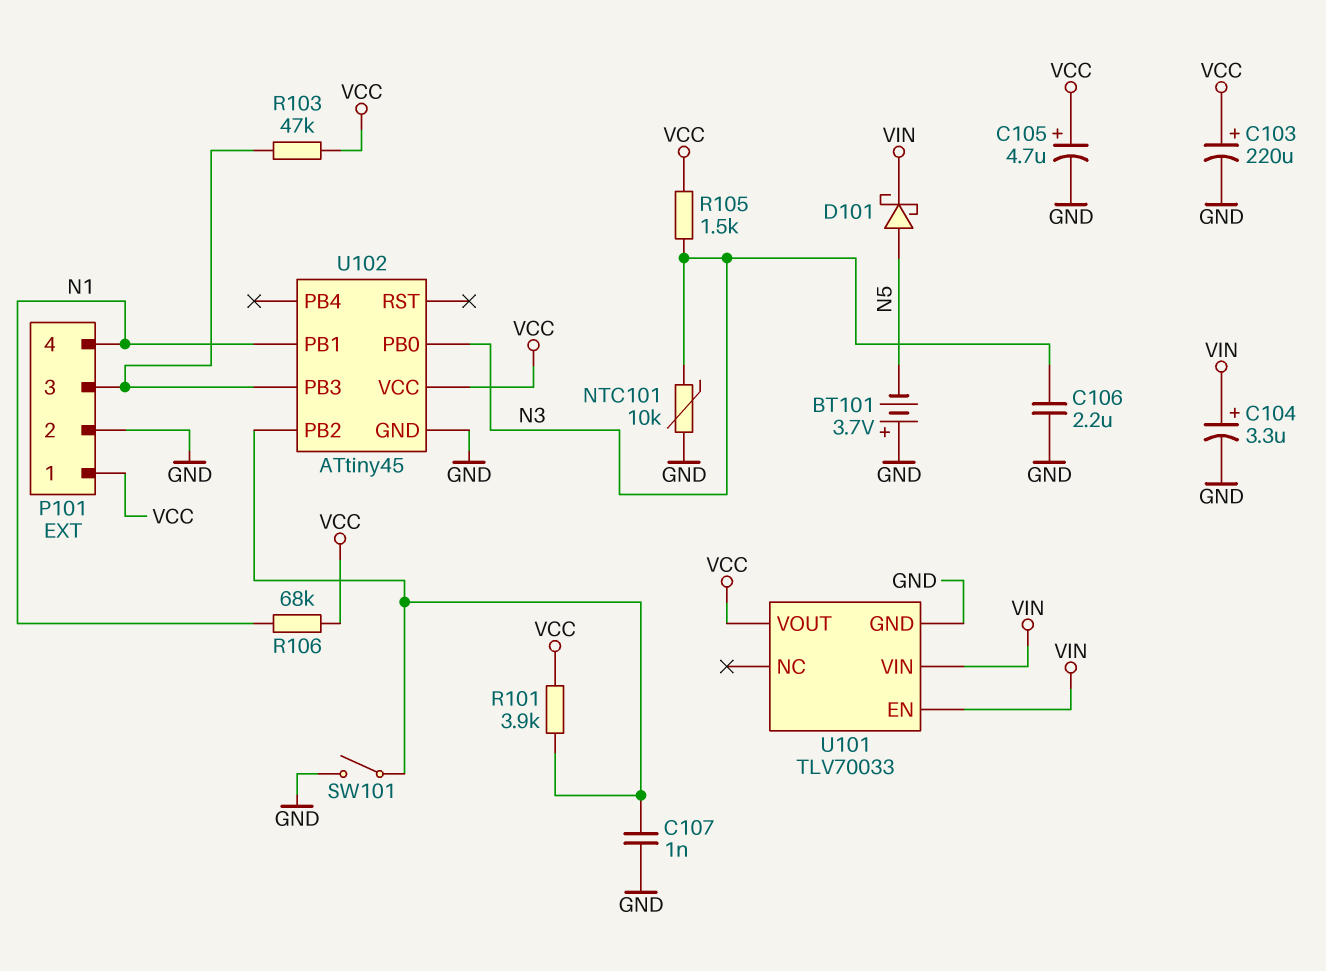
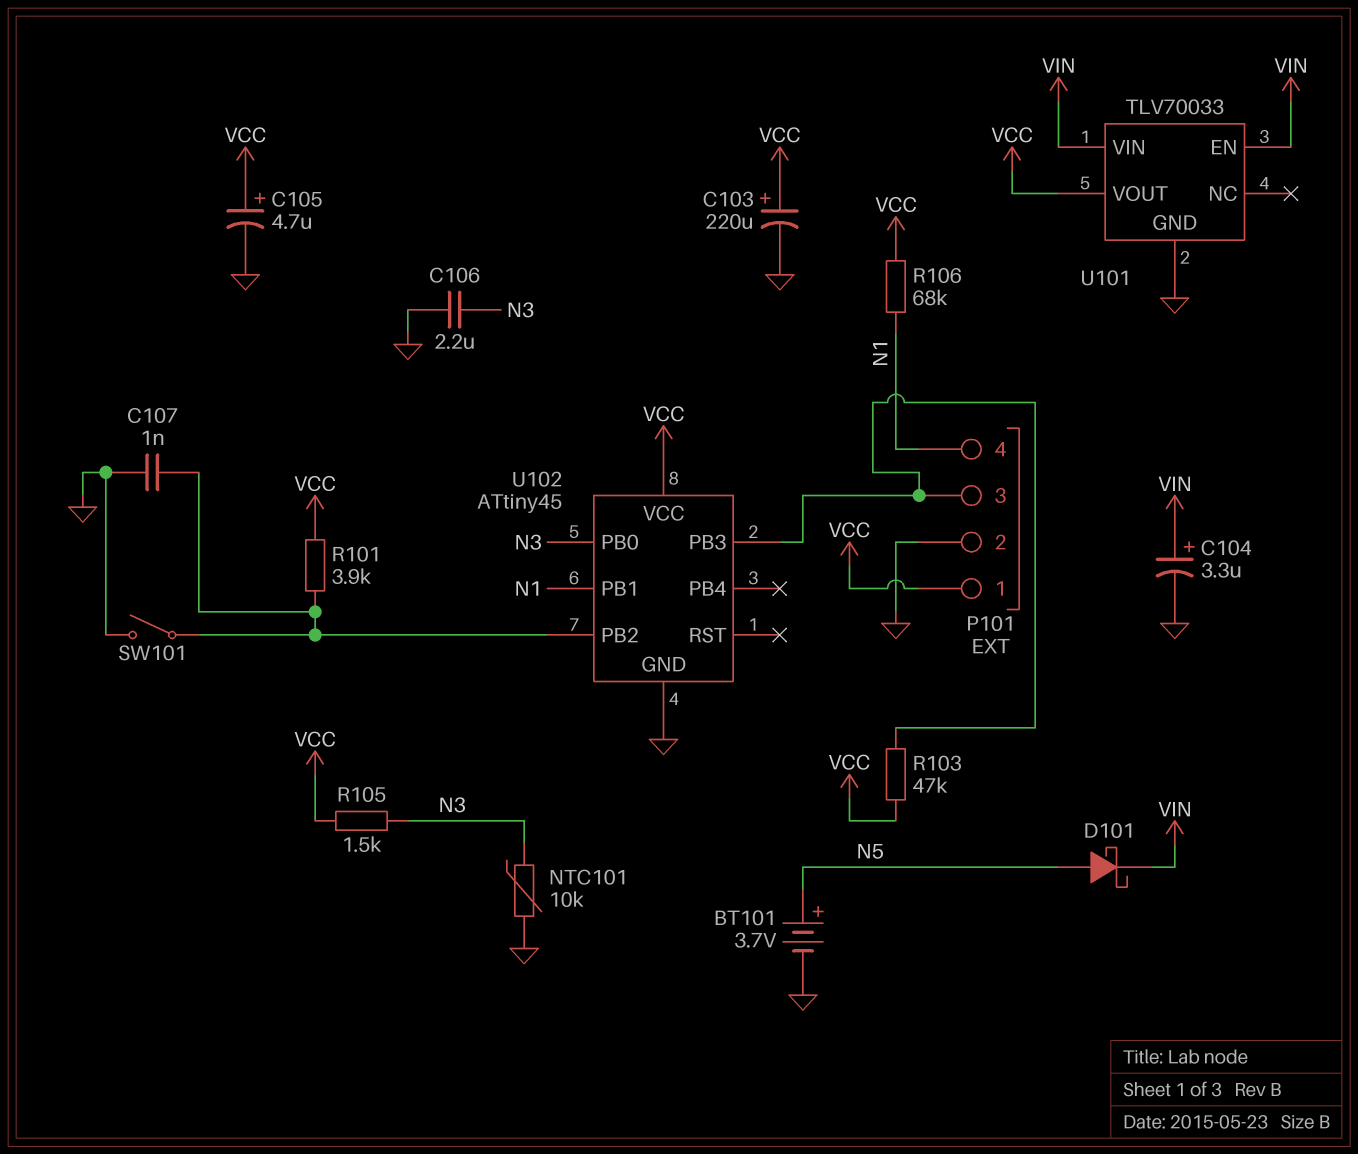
BT101: 3.7V (plus GND, minus N5) -> 3.7V (plus N5, minus GND)

